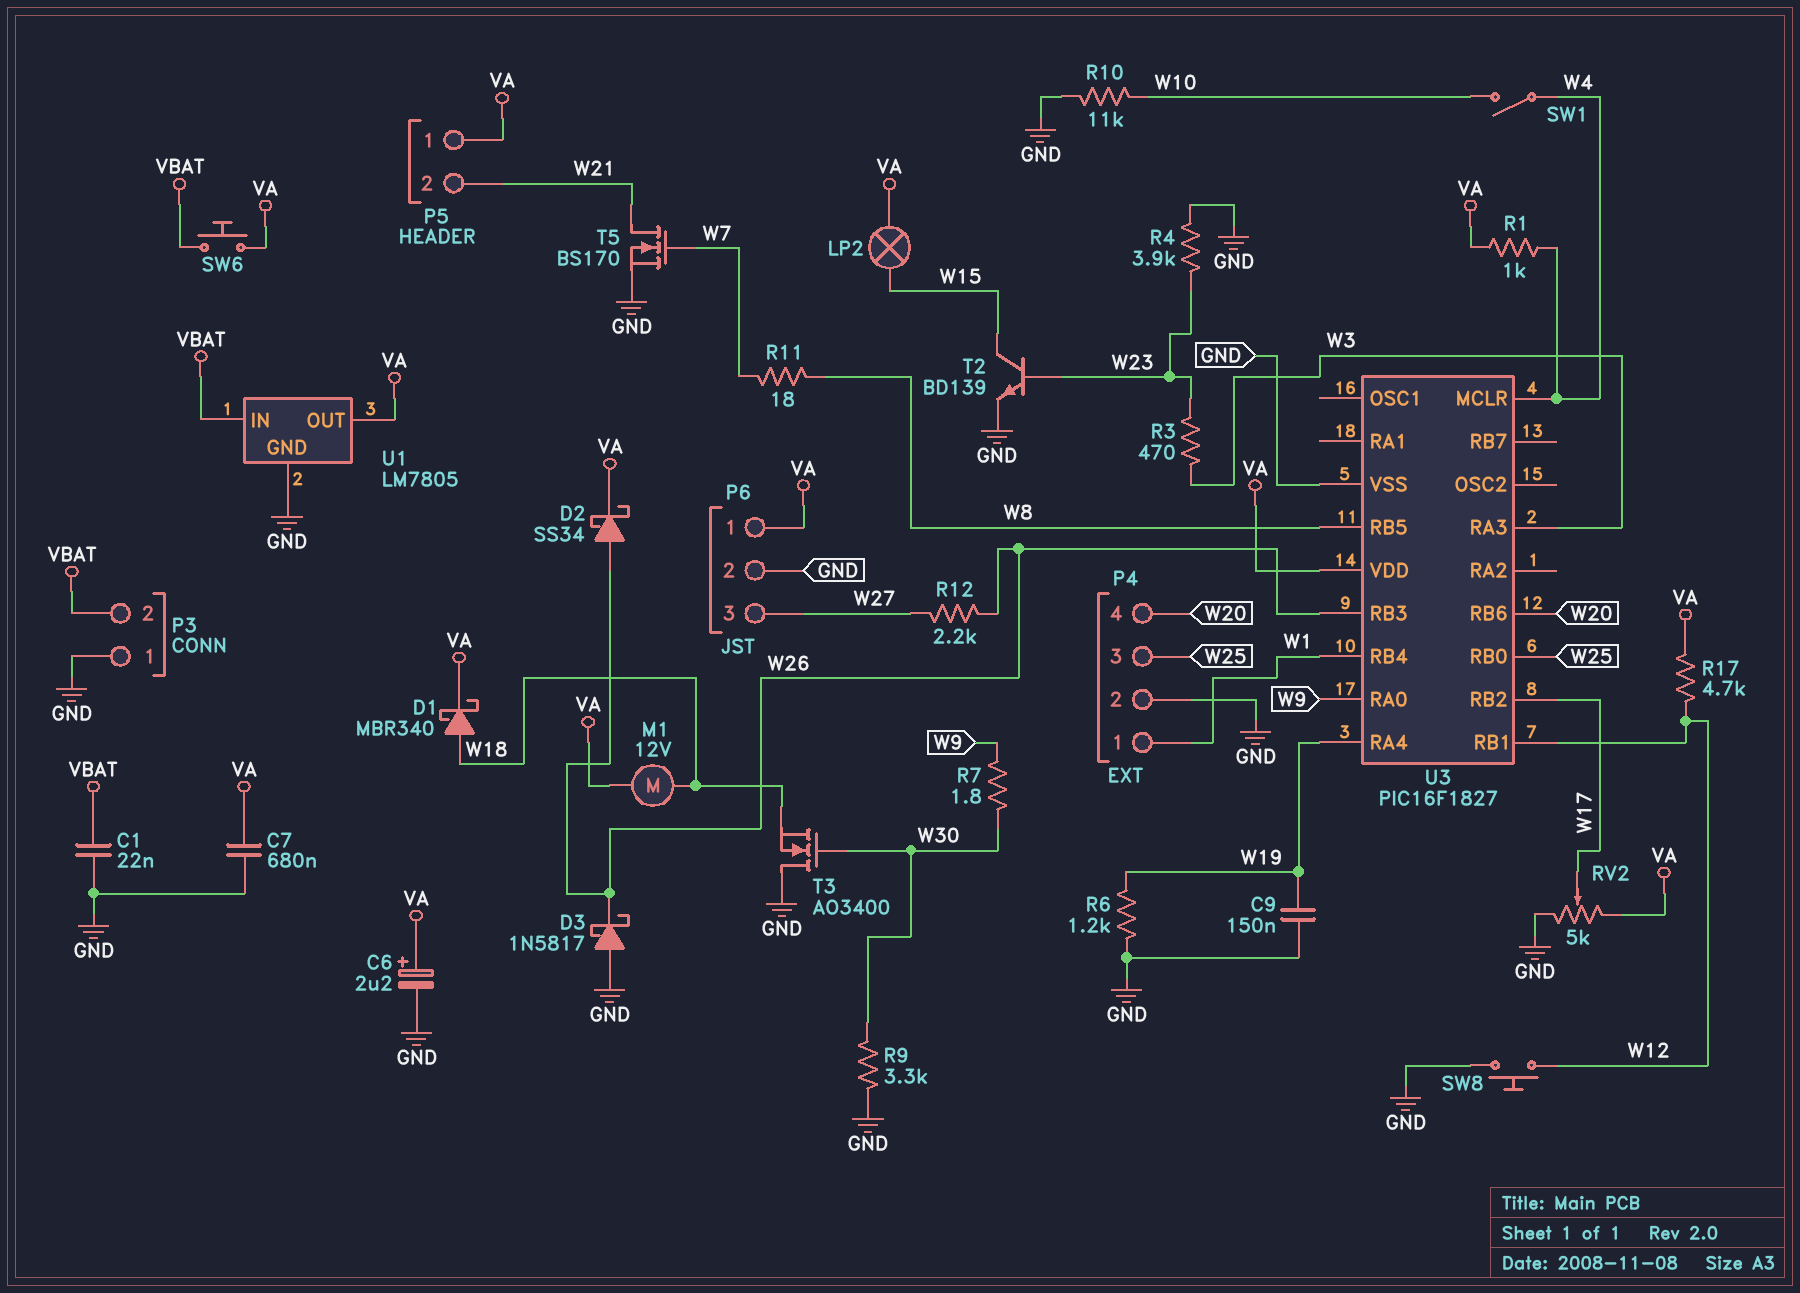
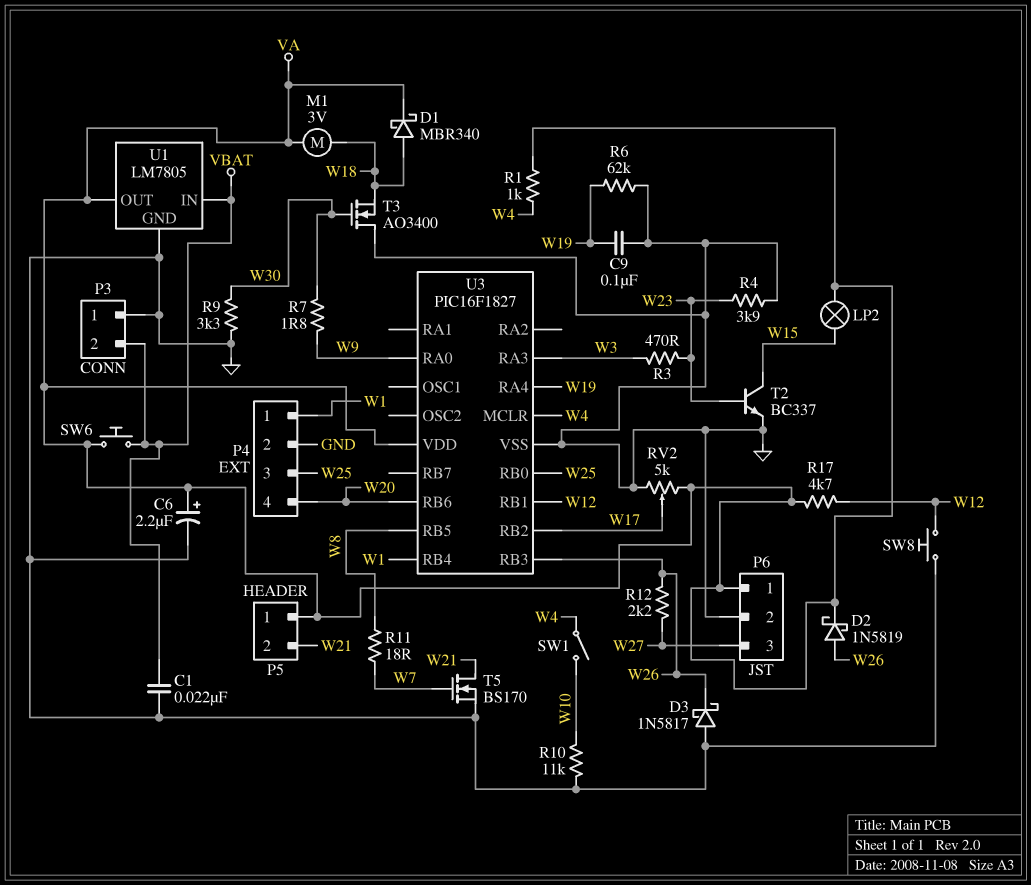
C7: 680nF (GND, VA) -> none
C9: 150nF (GND, W19) -> 100nF (GND, W19)
D2: schottky SS34 (A W26, K VA) -> schottky 1N5819 (A W26, K VA)
M1: motor 12V (VA, W18) -> motor 3V (VA, W18)
R6: 1.2k (GND, W19) -> 62k (GND, W19)
T2: NPN BD139 (B W23, C W15, E GND) -> NPN BC337 (B W23, C W15, E GND)

